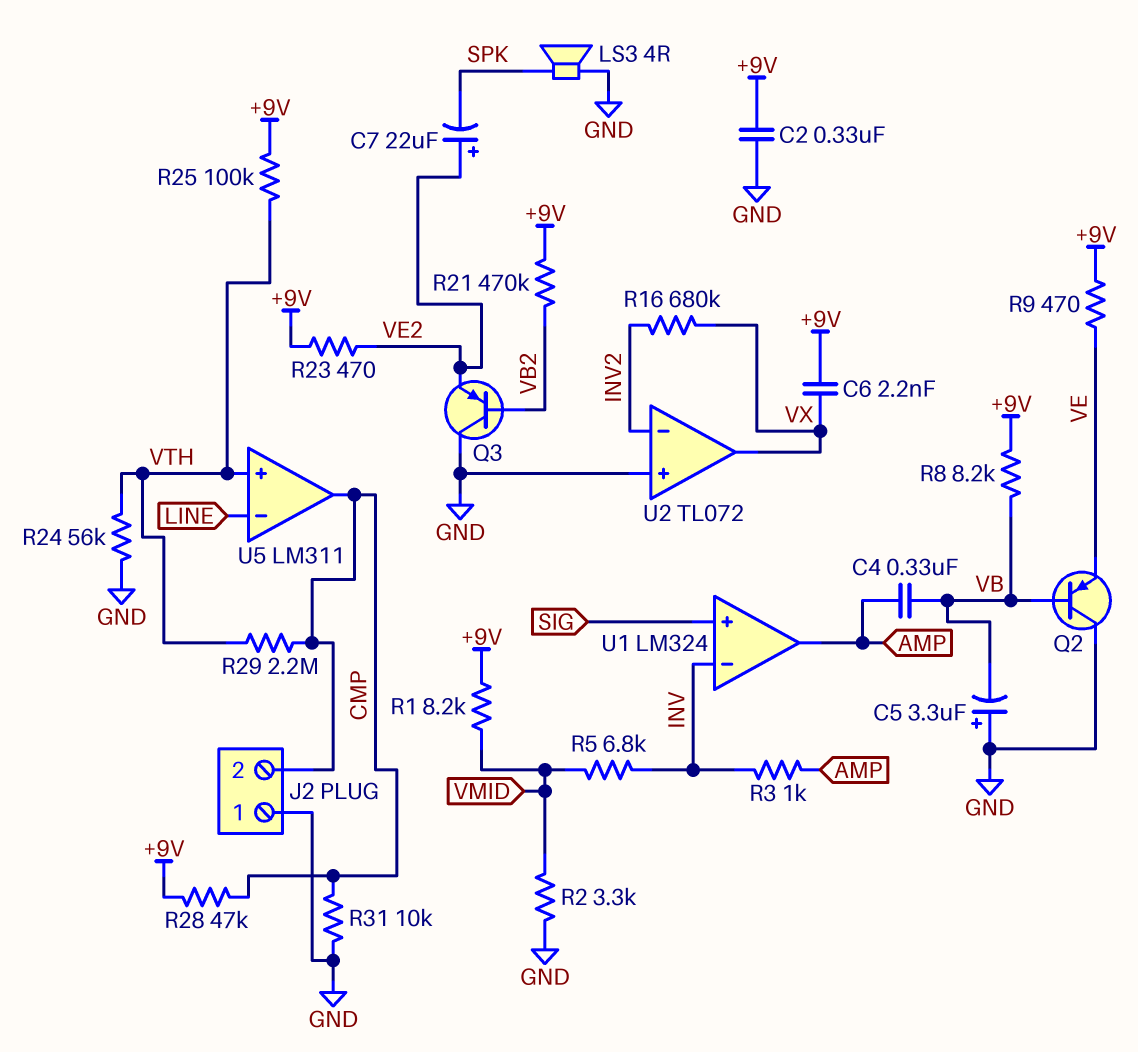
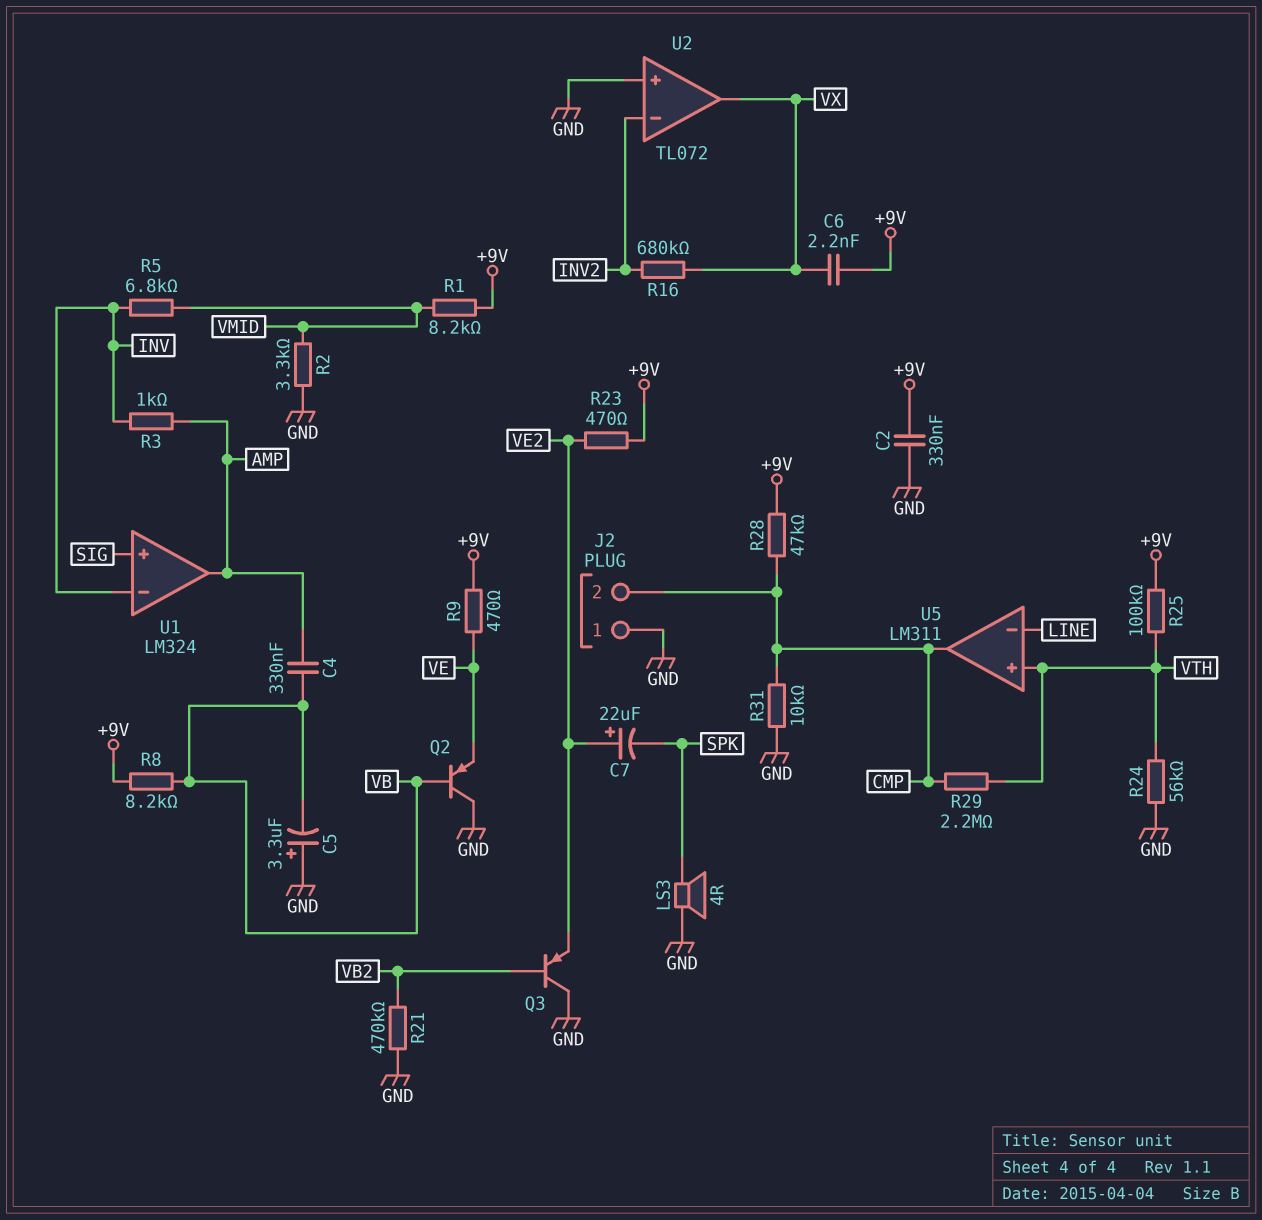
R21: 470k (+9V, VB2) -> 470k (GND, VB2)

